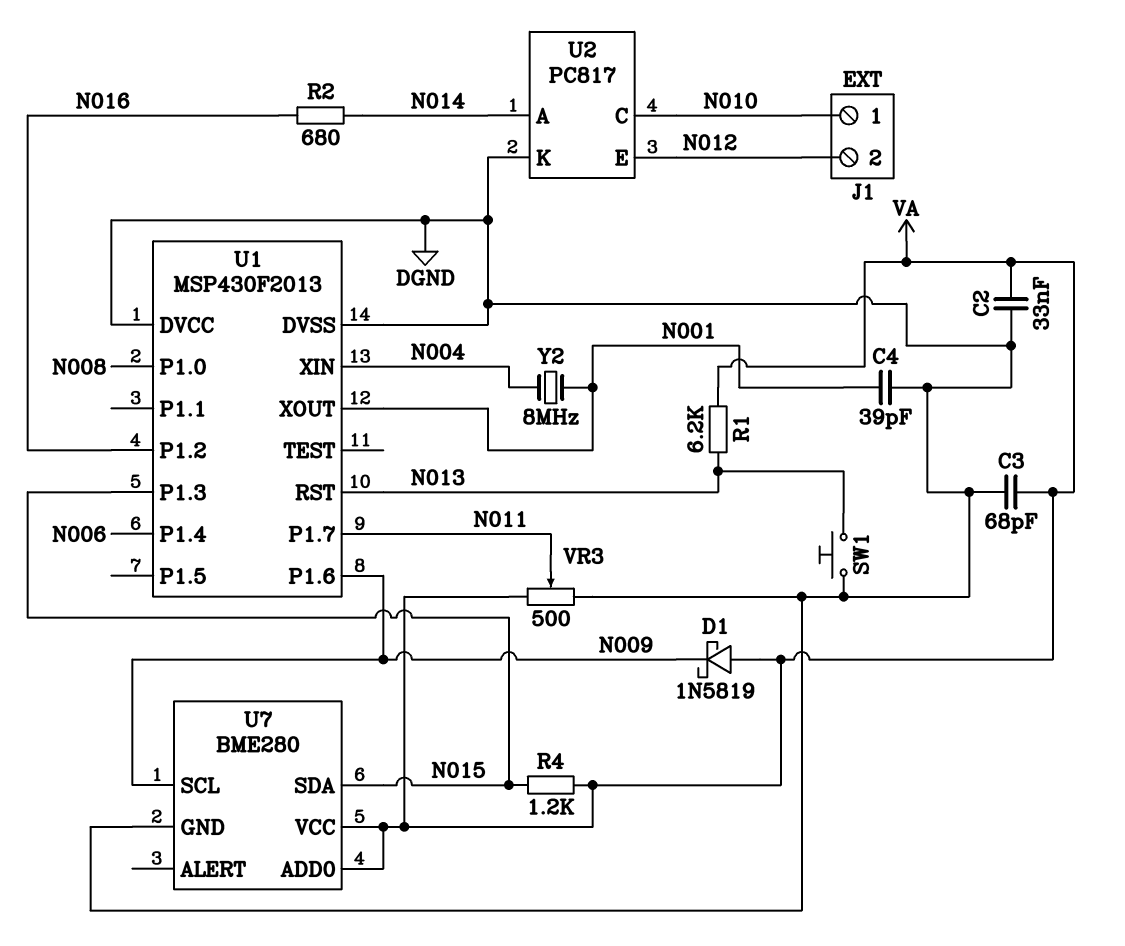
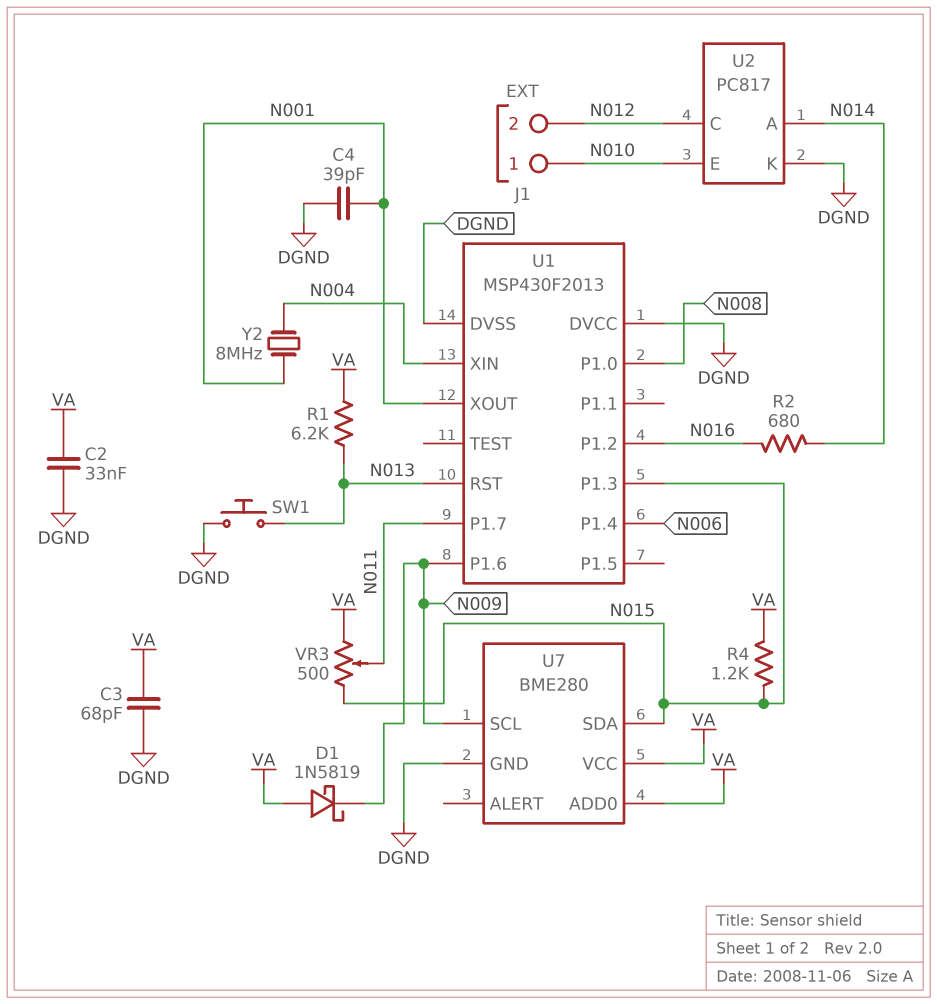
U2 pin C: N010 -> N012
U2 pin E: N012 -> N010
VR3: 500 (DGND, VA, wiper N011) -> 500 (N015, VA, wiper N011)

